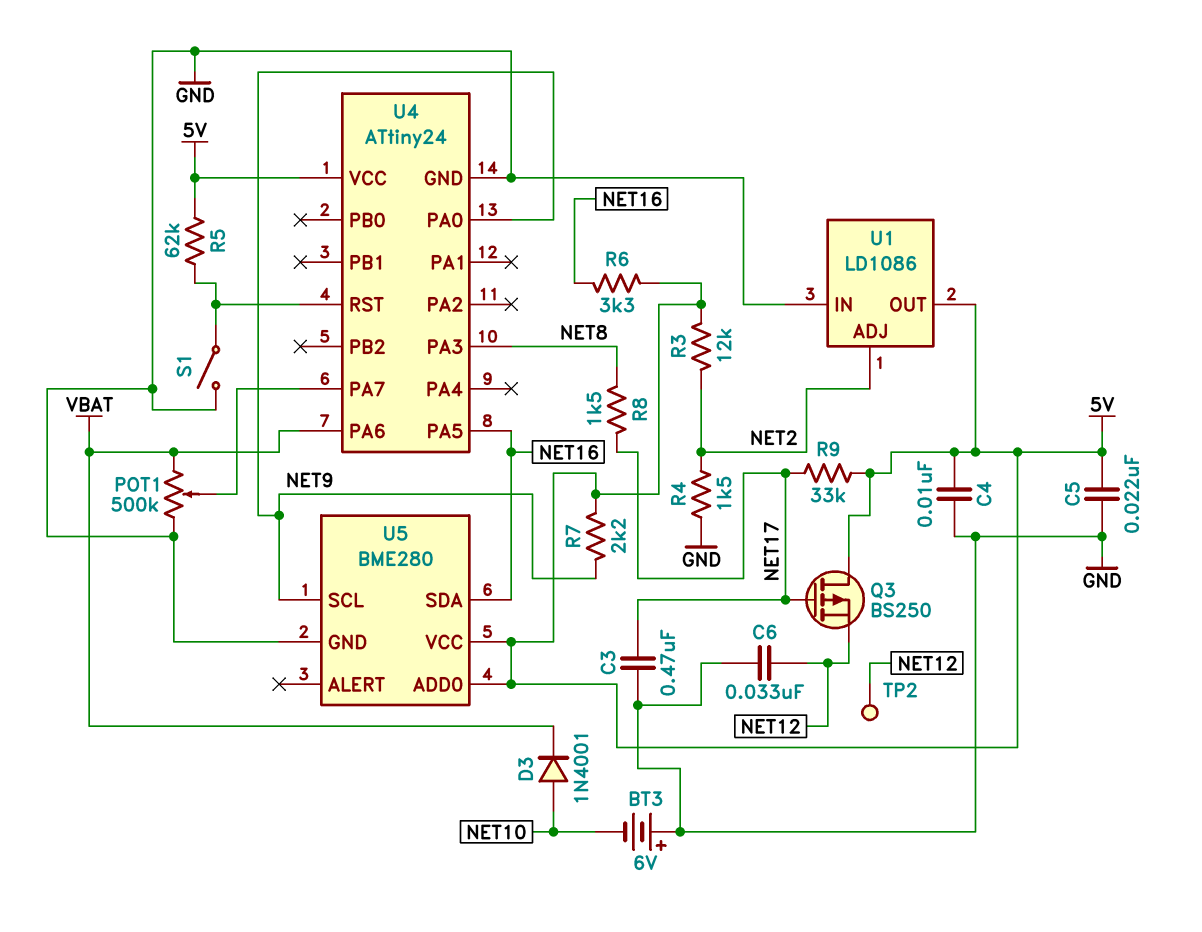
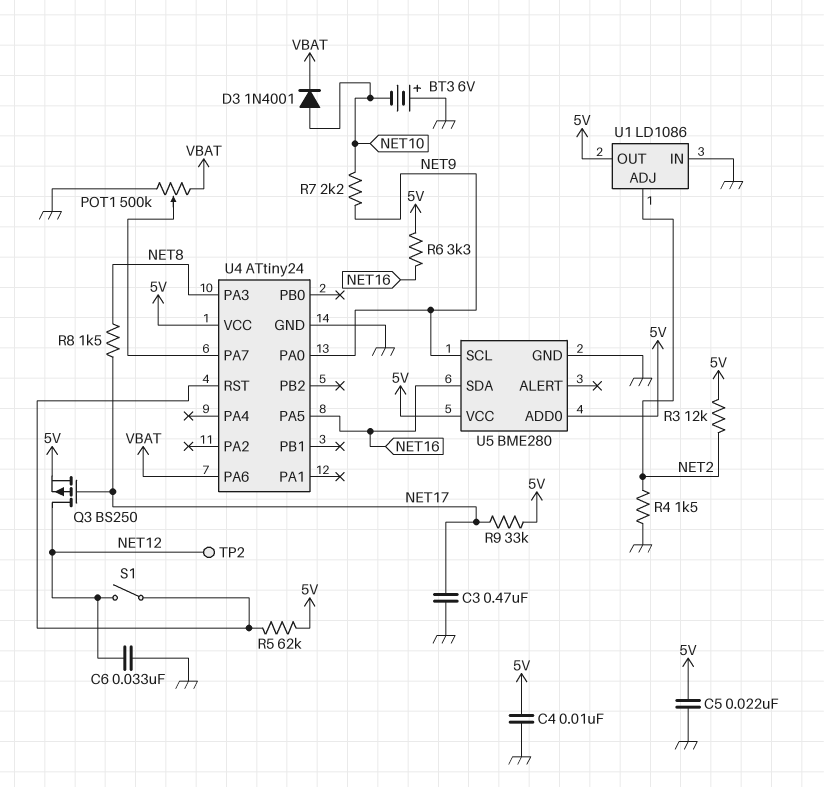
Q3: PMOS BS250 (G NET17, D 5V, S NET12) -> PMOS BS250 (G NET17, D NET12, S 5V)
R7: 2.2k (5V, NET9) -> 2.2k (NET9, NET10)
S1: switch (GND, U4/RST) -> switch (NET12, U4/RST)

